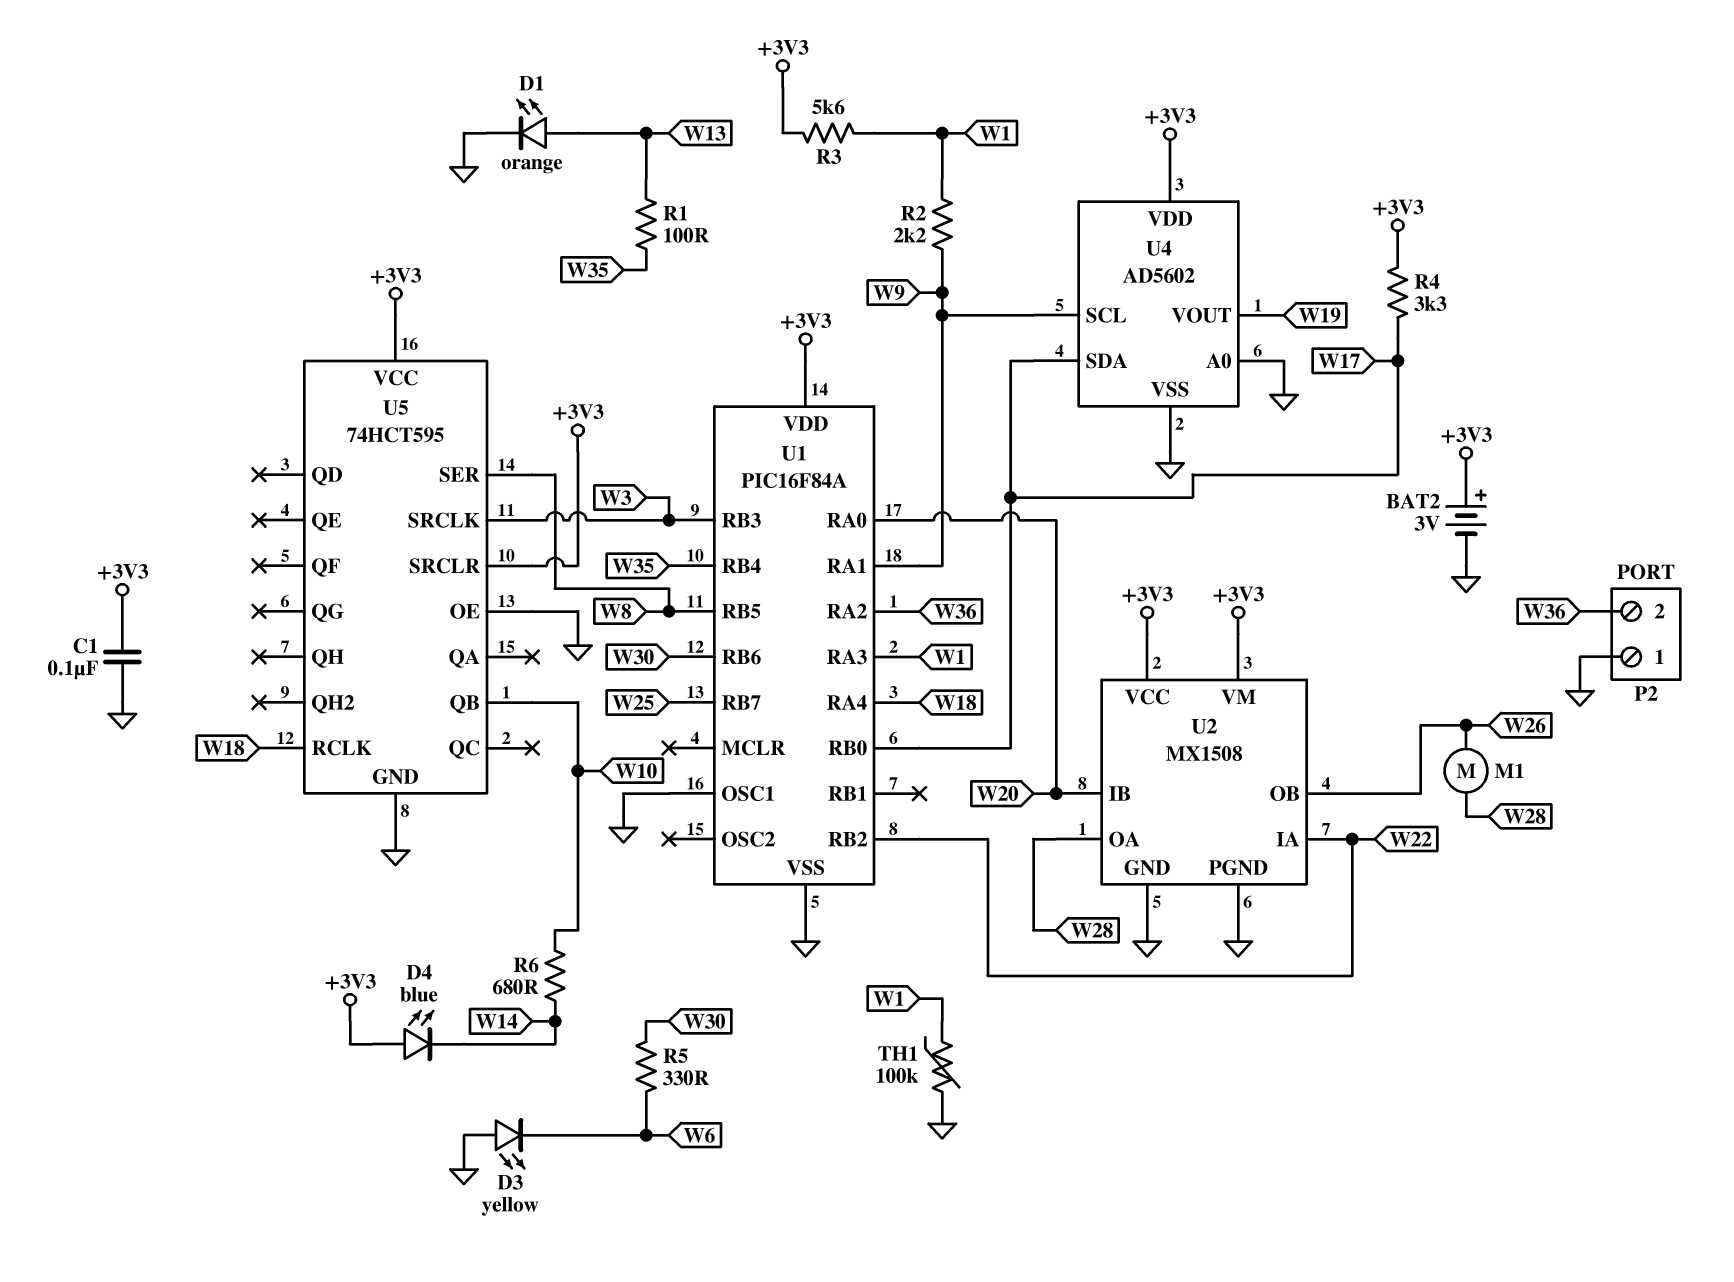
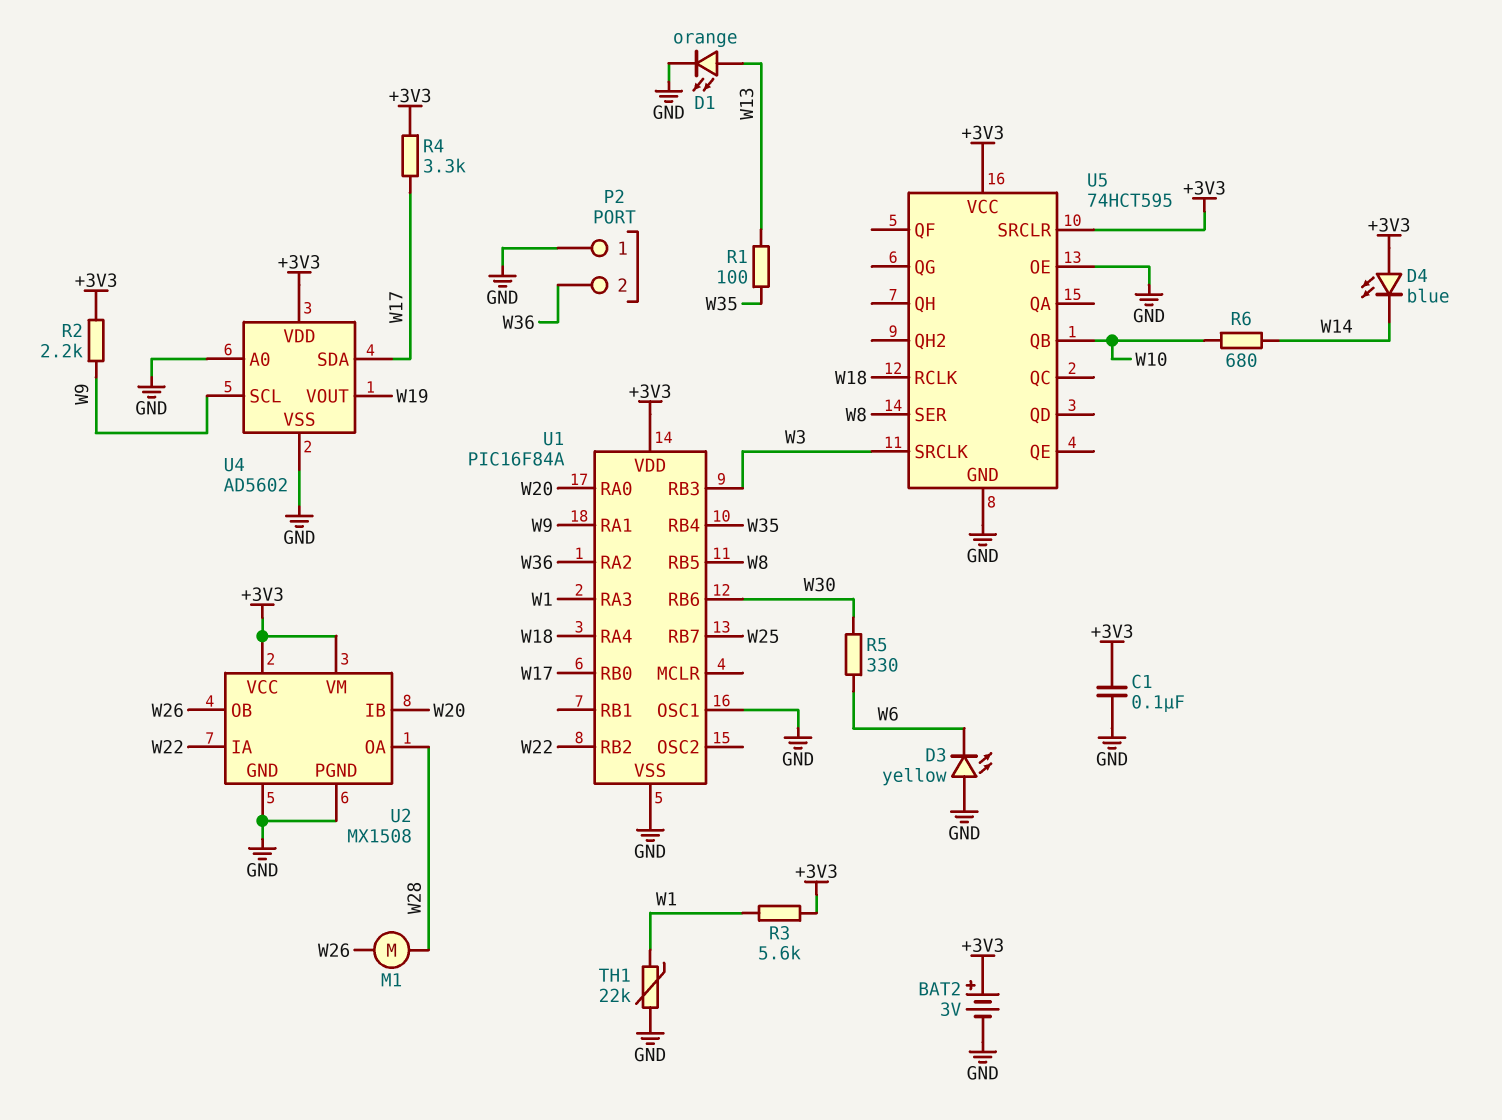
R2: 2.2k (W1, W9) -> 2.2k (+3V3, W9)
TH1: 100k (GND, W1) -> 22k (GND, W1)

